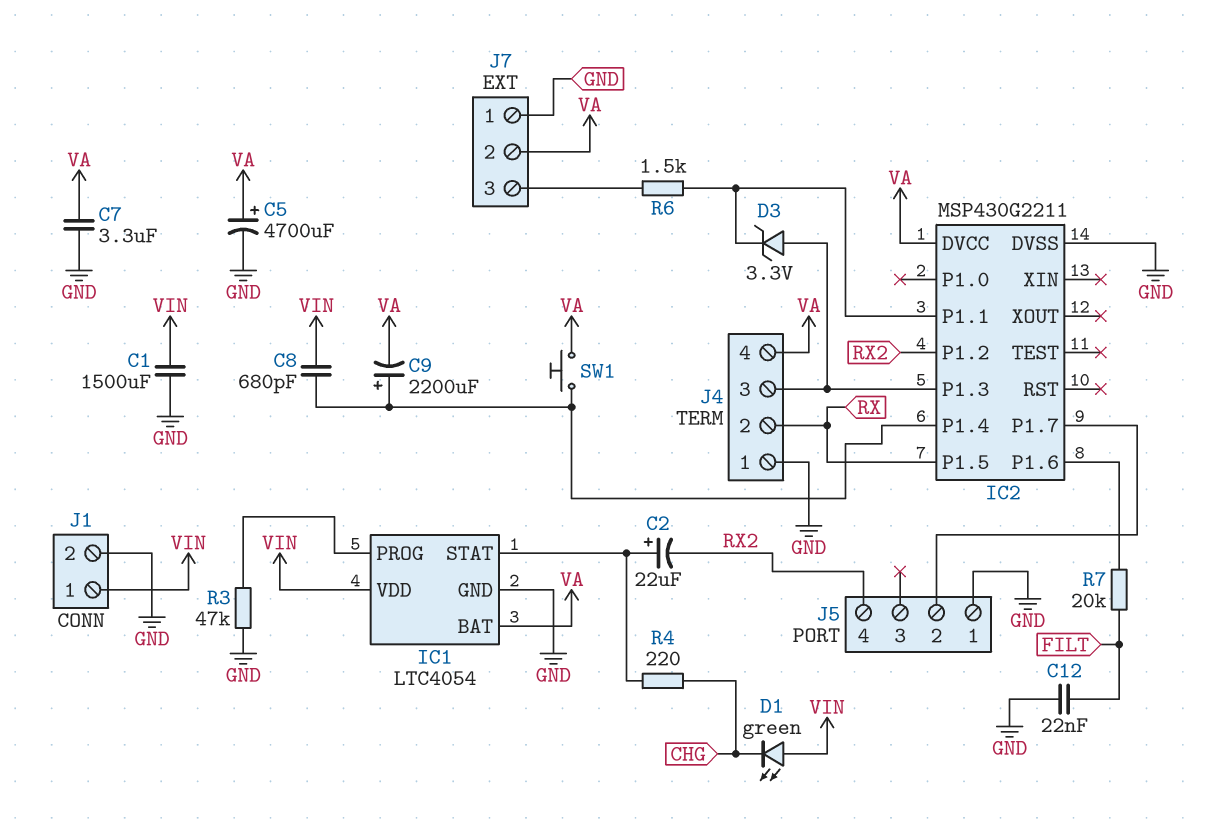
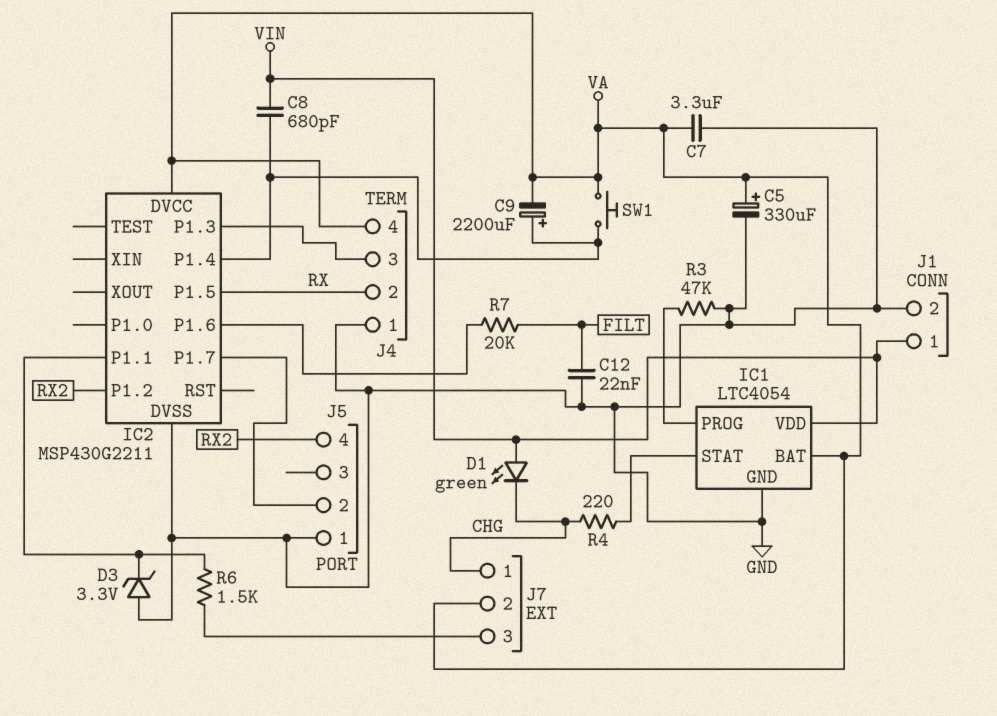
C1: 1500uF (GND, VIN) -> none
C2: 22uF (plus IC1/STAT, minus RX2) -> none
C5: 4700uF (plus VA, minus GND) -> 330uF (plus VA, minus GND)
D3: zener 3.3V (A IC2/P1.3, K IC2/P1.1) -> zener 3.3V (A GND, K IC2/P1.1)
J7 pin 1: GND -> CHG

